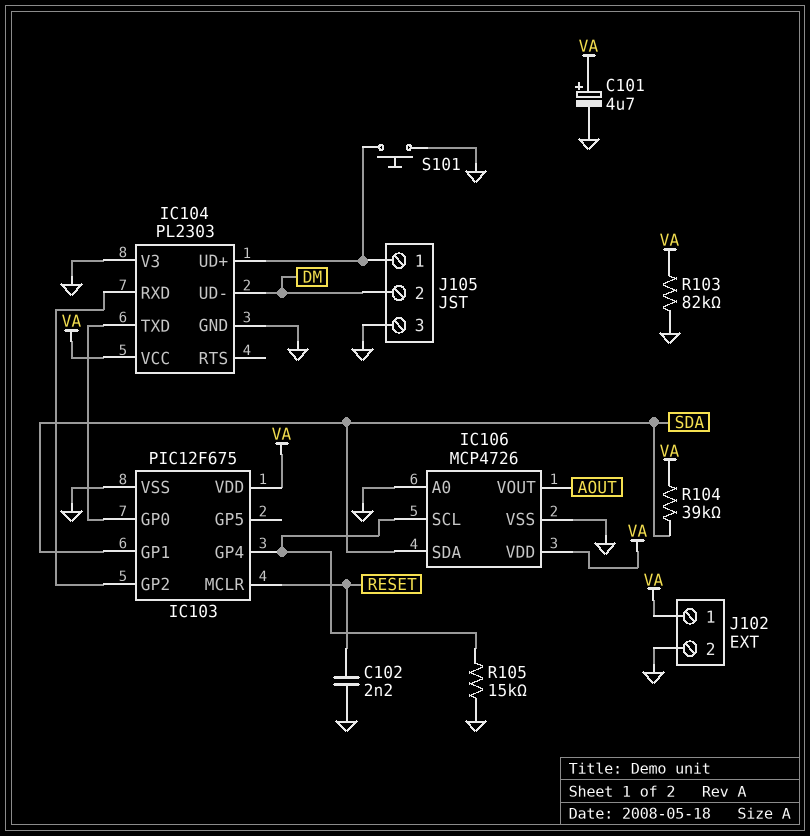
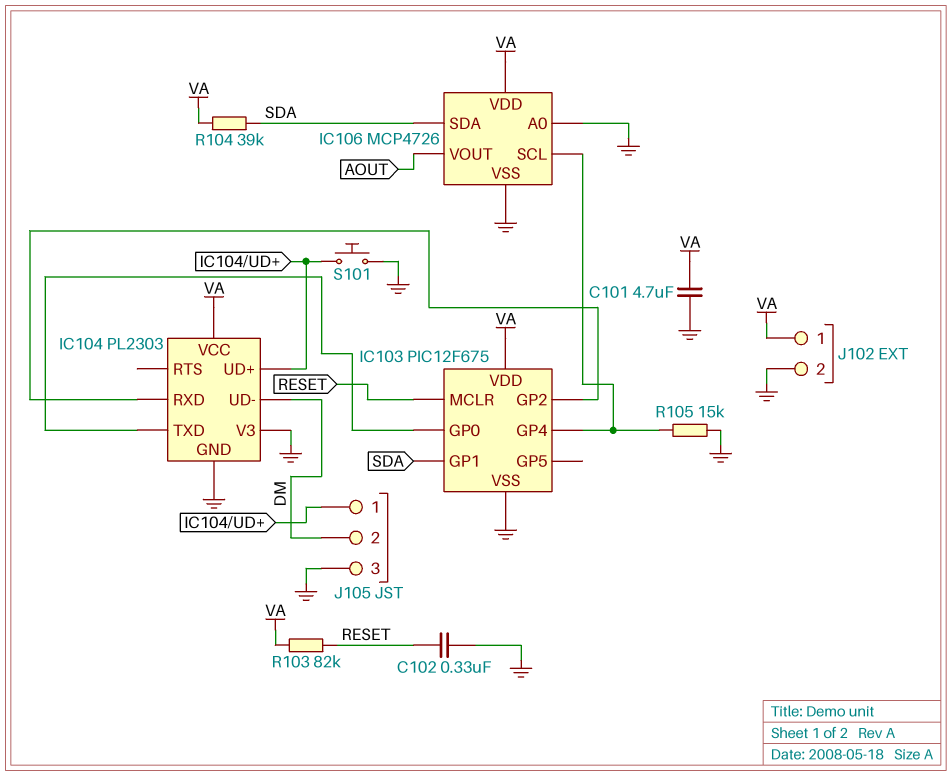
C101: 4.7uF (plus VA, minus GND) -> 4.7uF (GND, VA)
C102: 2.2nF (GND, RESET) -> 330nF (GND, RESET)
R103: 82k (GND, VA) -> 82k (RESET, VA)

